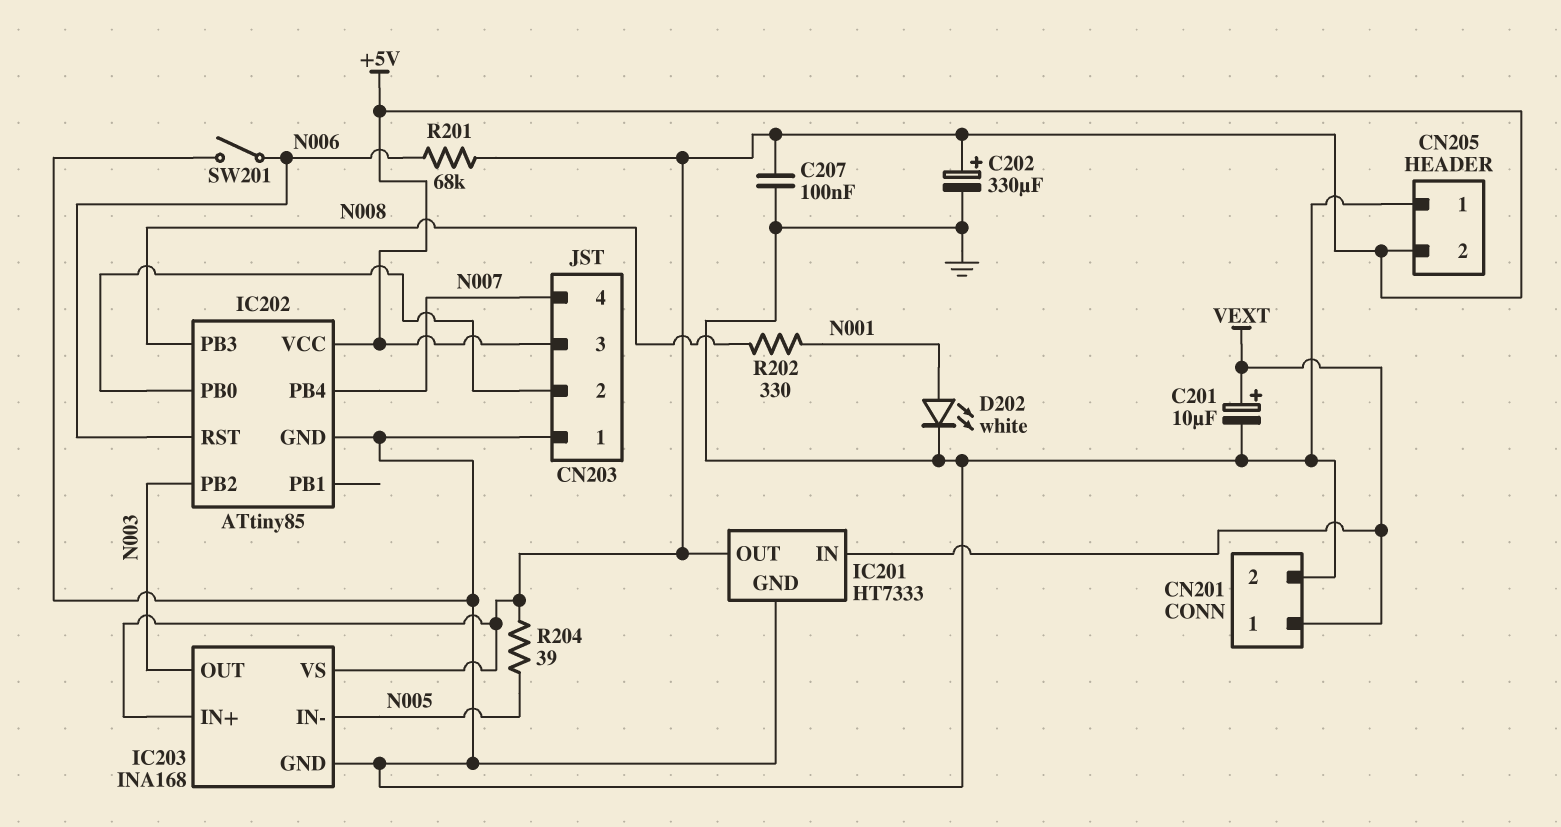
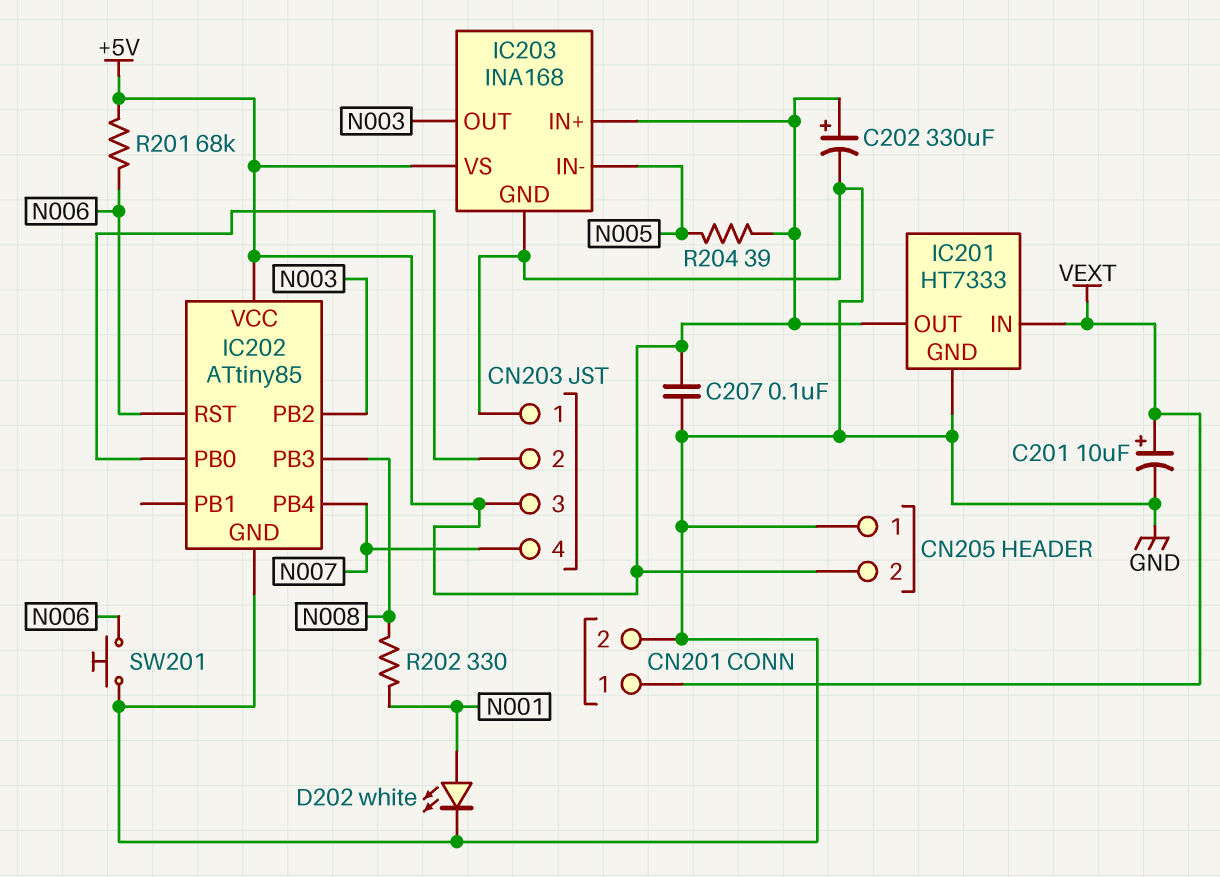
SW201: switch (GND, N006) -> button (GND, N006)

